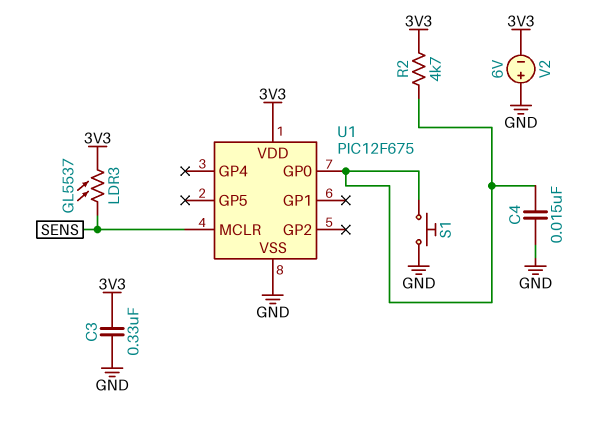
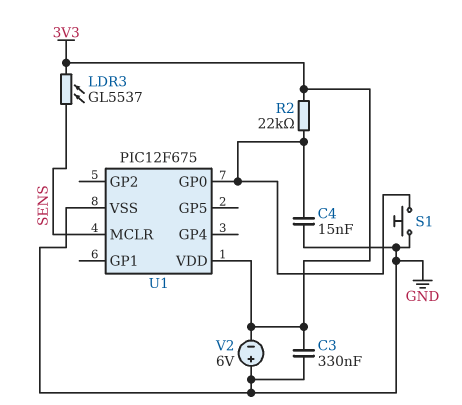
R2: 4.7k (3V3, U1/GP0) -> 22k (3V3, U1/GP0)

